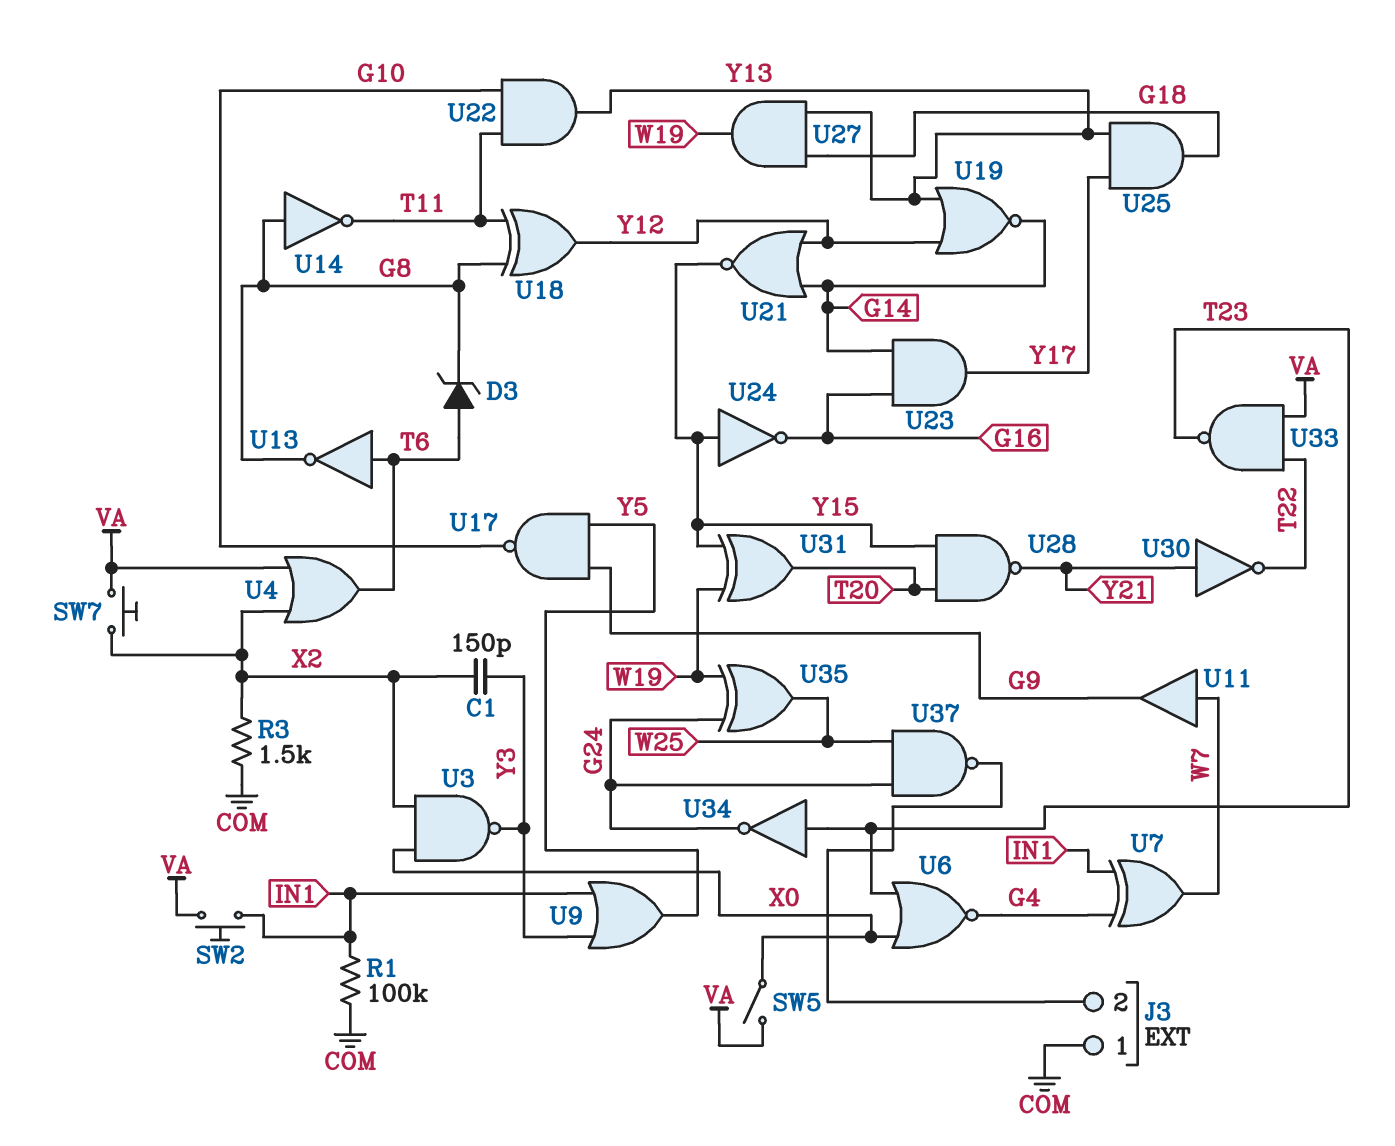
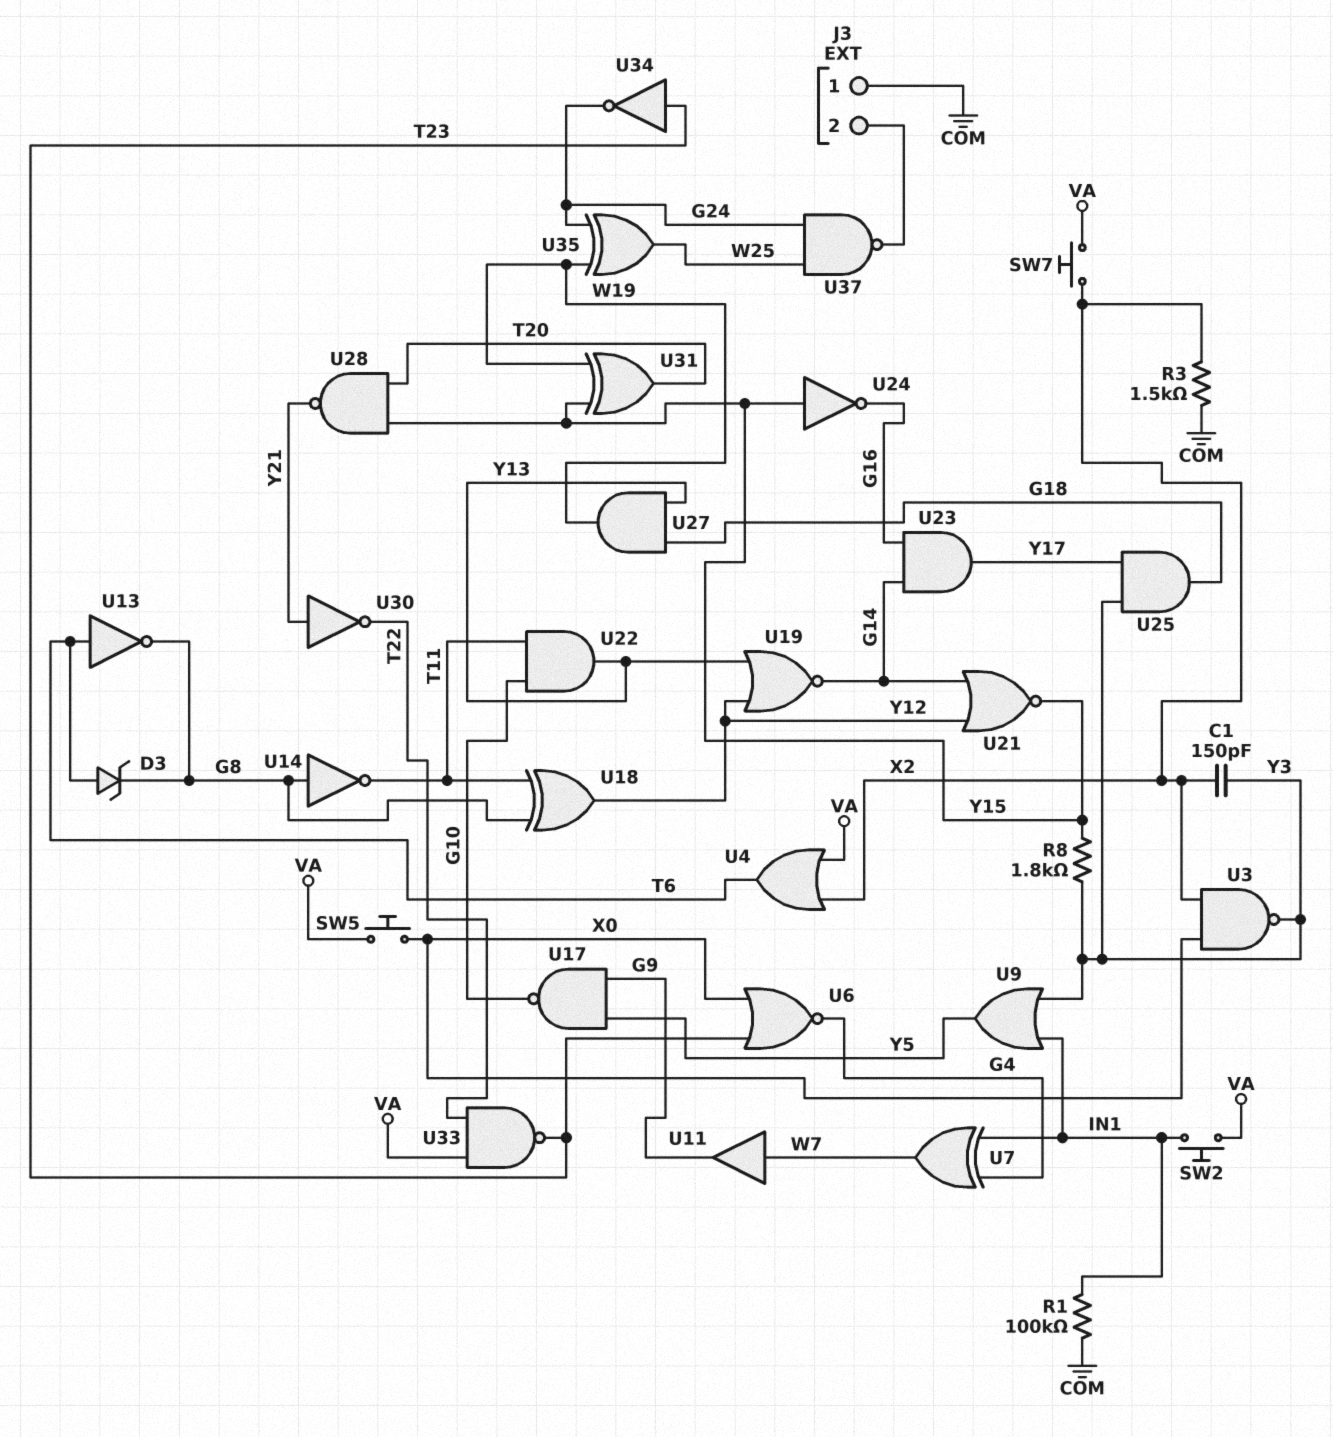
R8: none -> 1.8k (Y3, Y15)
SW5: switch (VA, X0) -> button (VA, X0)
U25: AND (in Y13, in Y17, out G18) -> AND (in Y3, in Y17, out G18)

